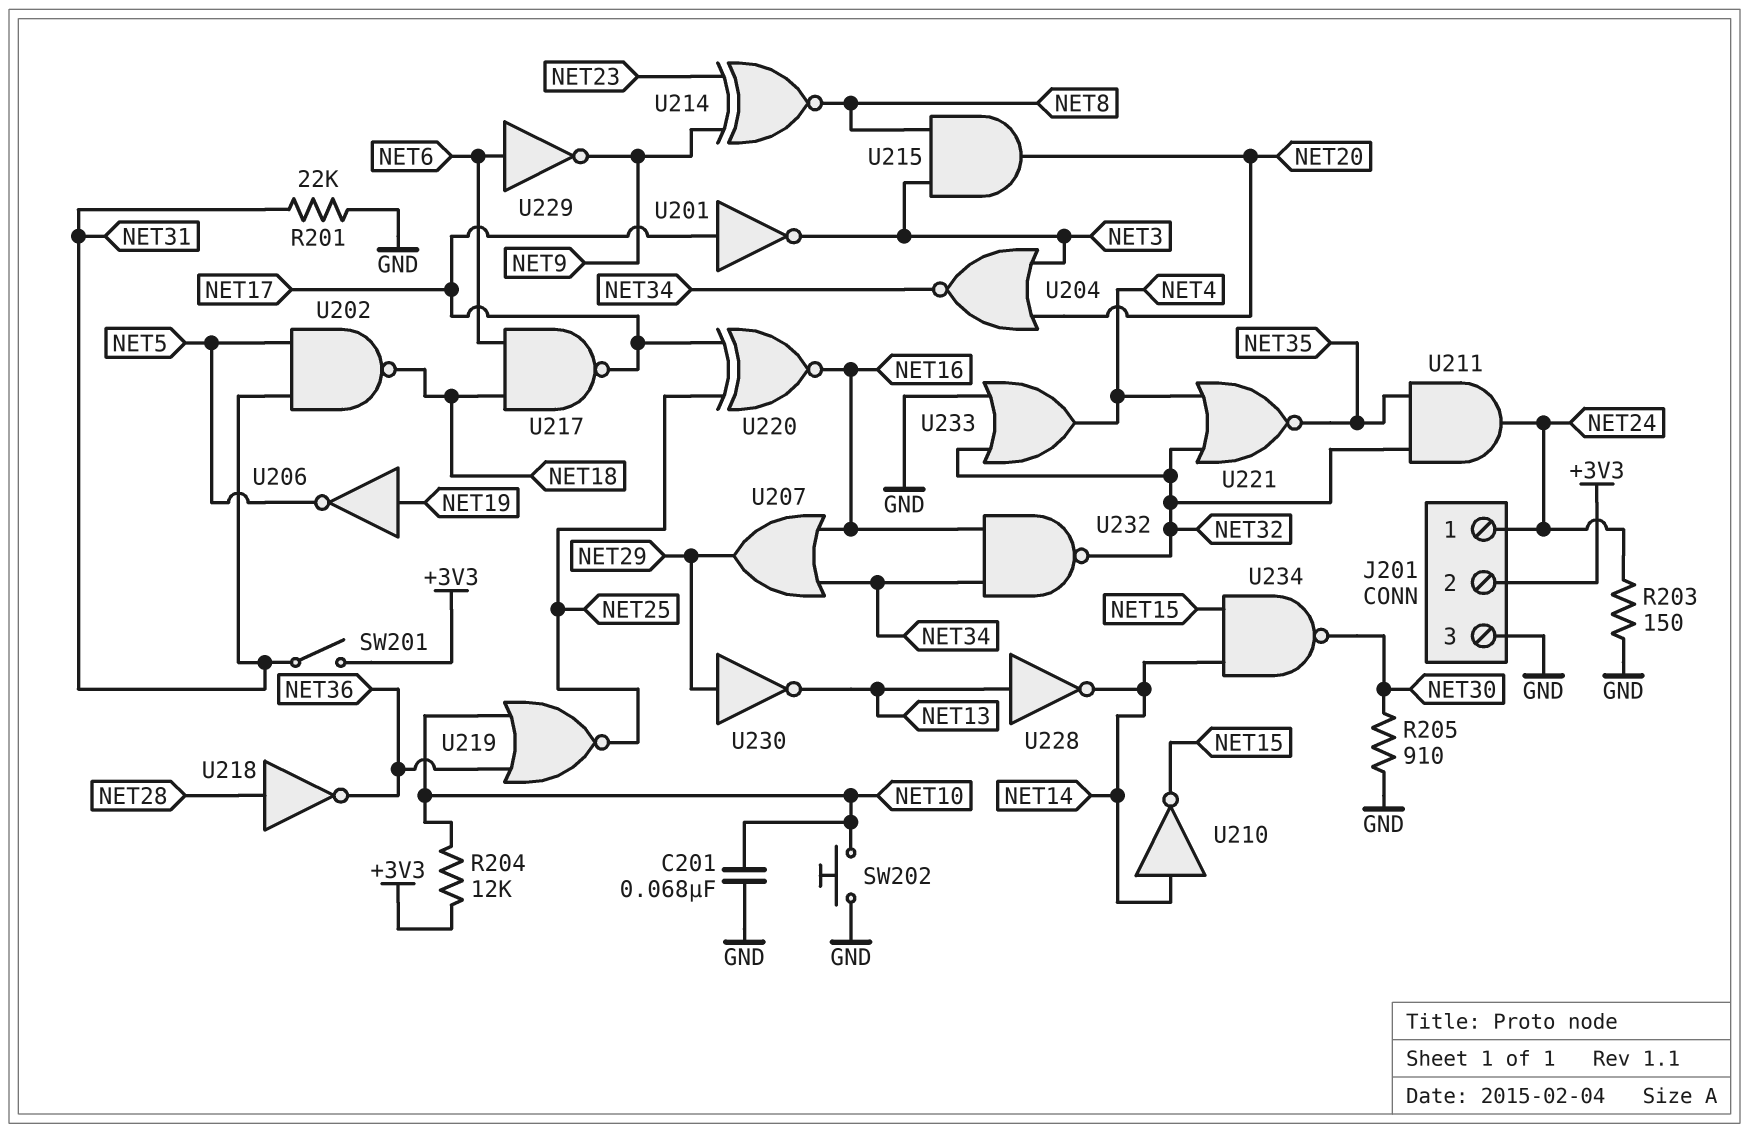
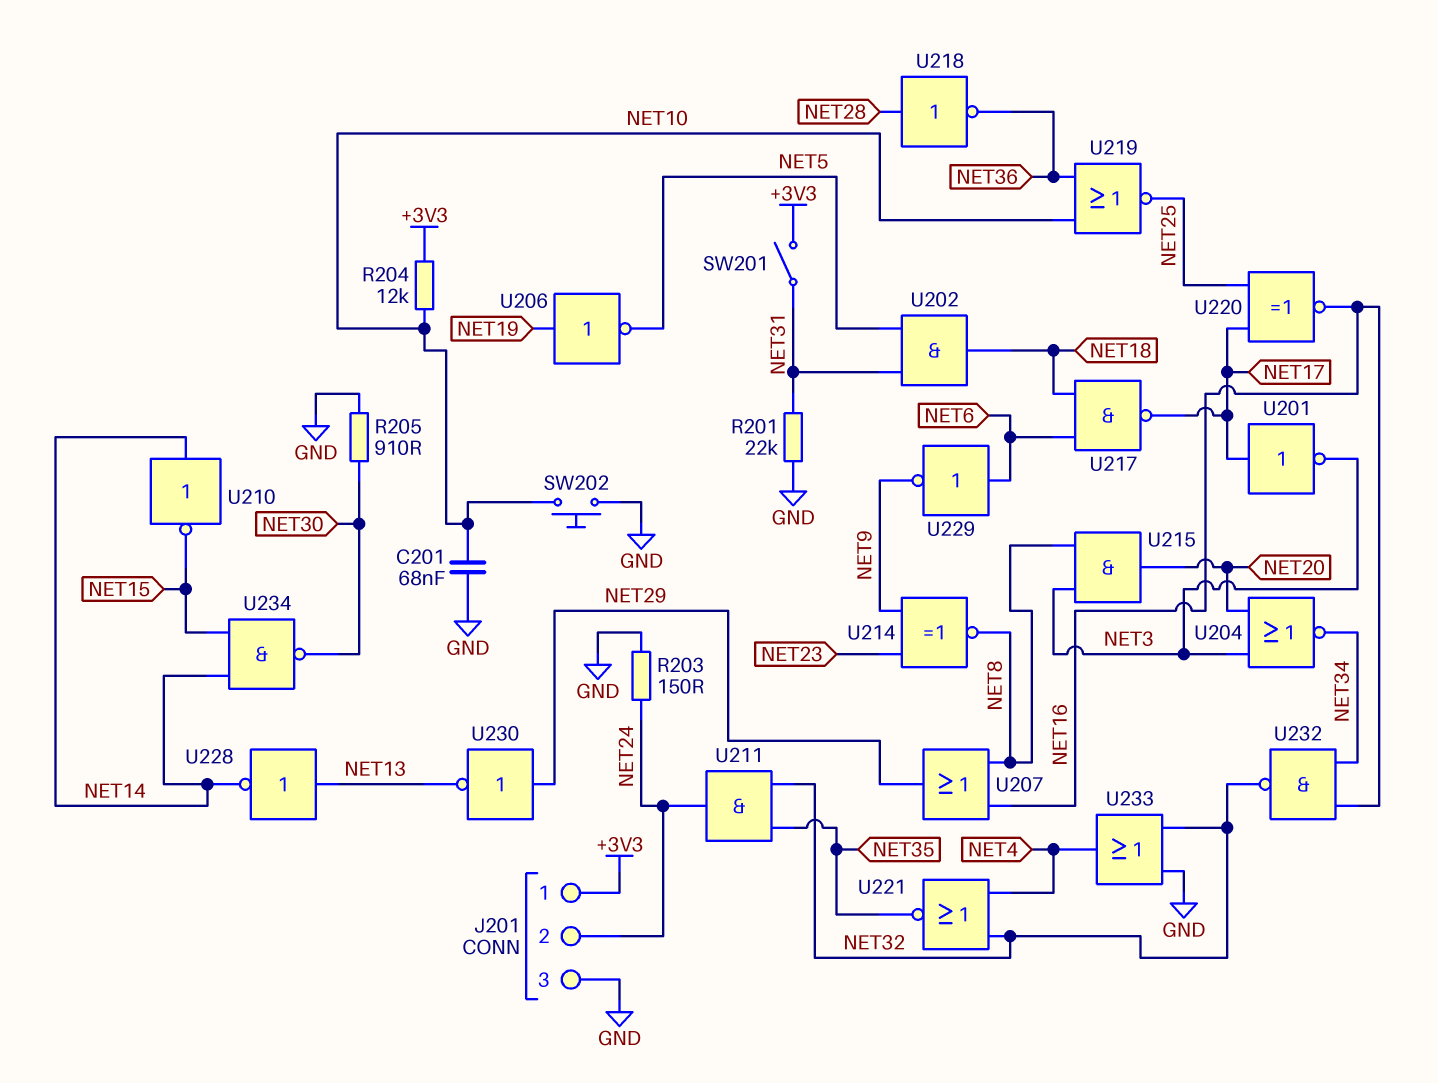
J201 pin 1: NET24 -> +3V3
J201 pin 2: +3V3 -> NET24
U202: NAND (in NET5, in NET31, out NET18) -> AND (in NET5, in NET31, out NET18)
U207: OR (in NET16, in NET34, out NET29) -> OR (in NET8, in NET16, out NET29)

